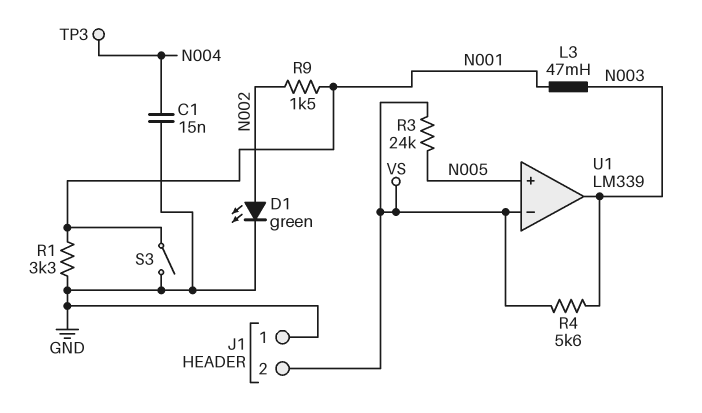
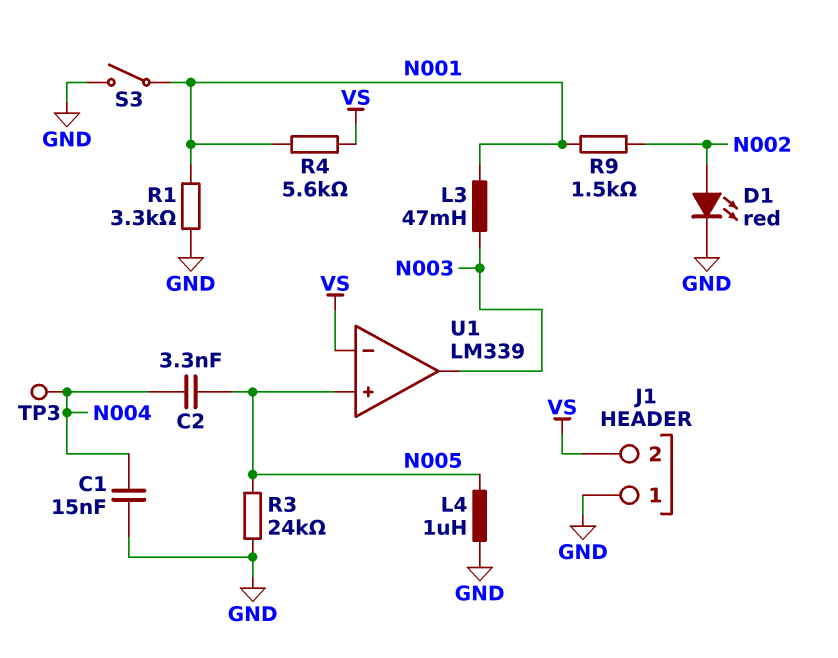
C2: none -> 3.3nF (N004, N005)
D1: LED green (A N002, K GND) -> LED red (A N002, K GND)
L4: none -> 1uH (GND, N005)
R3: 24k (N005, VS) -> 24k (GND, N005)
R4: 5.6k (N003, VS) -> 5.6k (N001, VS)

